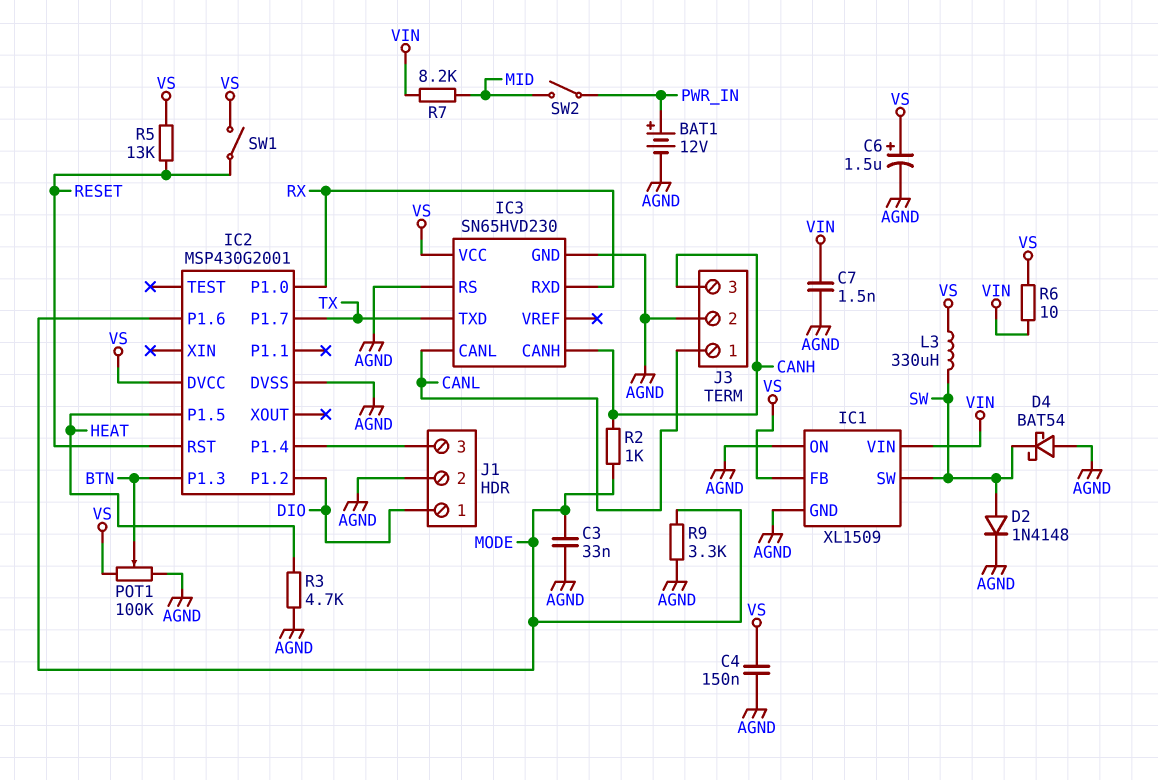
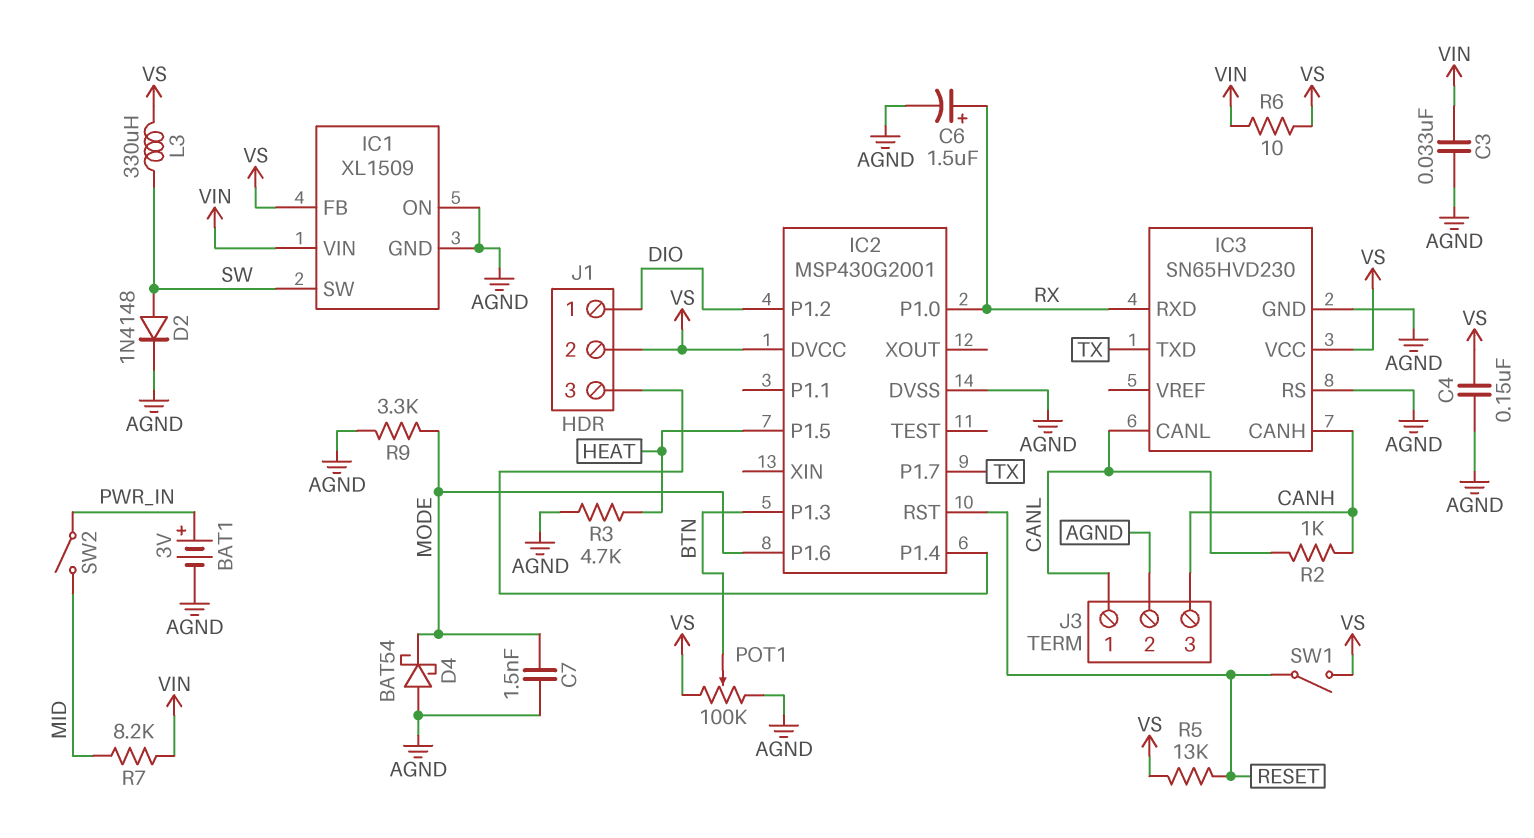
BAT1: 12V (plus PWR_IN, minus AGND) -> 3V (plus PWR_IN, minus AGND)
C3: 33nF (AGND, MODE) -> 33nF (AGND, VIN)
C6: 1.5uF (plus VS, minus AGND) -> 1.5uF (plus RX, minus AGND)
C7: 1.5nF (AGND, VIN) -> 1.5nF (AGND, MODE)
D4: schottky BAT54 (A AGND, K SW) -> schottky BAT54 (A AGND, K MODE)
J1 pin 2: AGND -> VS
R2: 1k (CANH, MODE) -> 1k (CANH, CANL)

